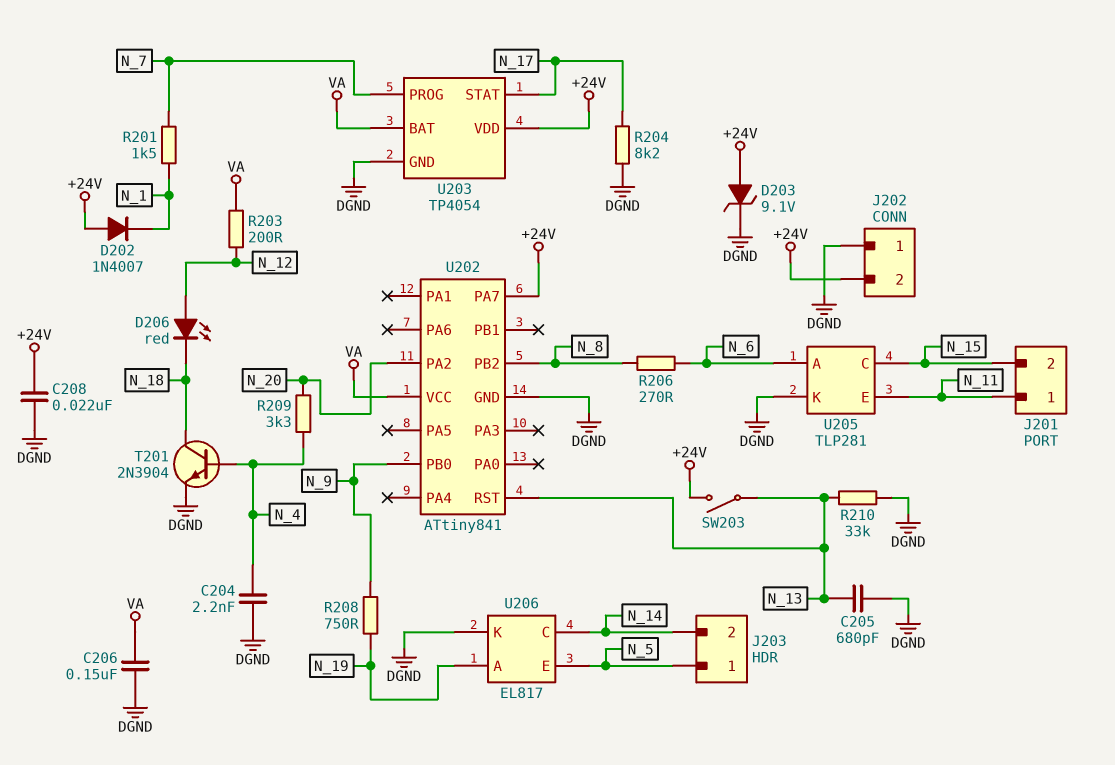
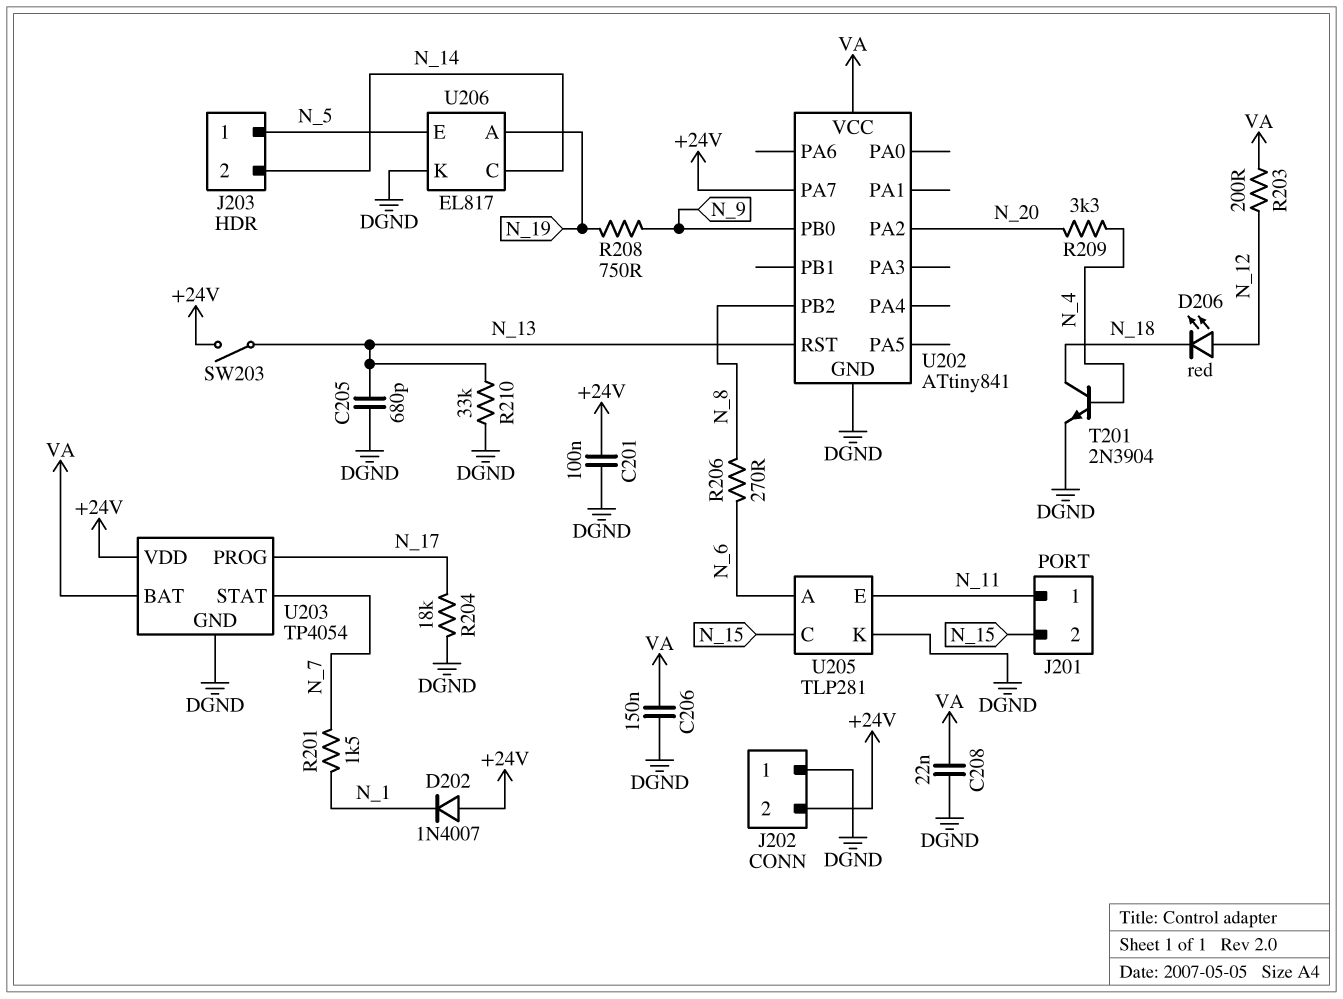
C201: none -> 100nF (+24V, DGND)
C204: 2.2nF (DGND, N_4) -> none
C208: 22nF (+24V, DGND) -> 22nF (DGND, VA)
D203: zener 9.1V (A +24V, K DGND) -> none
R204: 8.2k (DGND, N_17) -> 18k (DGND, N_17)
U203 pin PROG: N_7 -> N_17
U203 pin STAT: N_17 -> N_7

